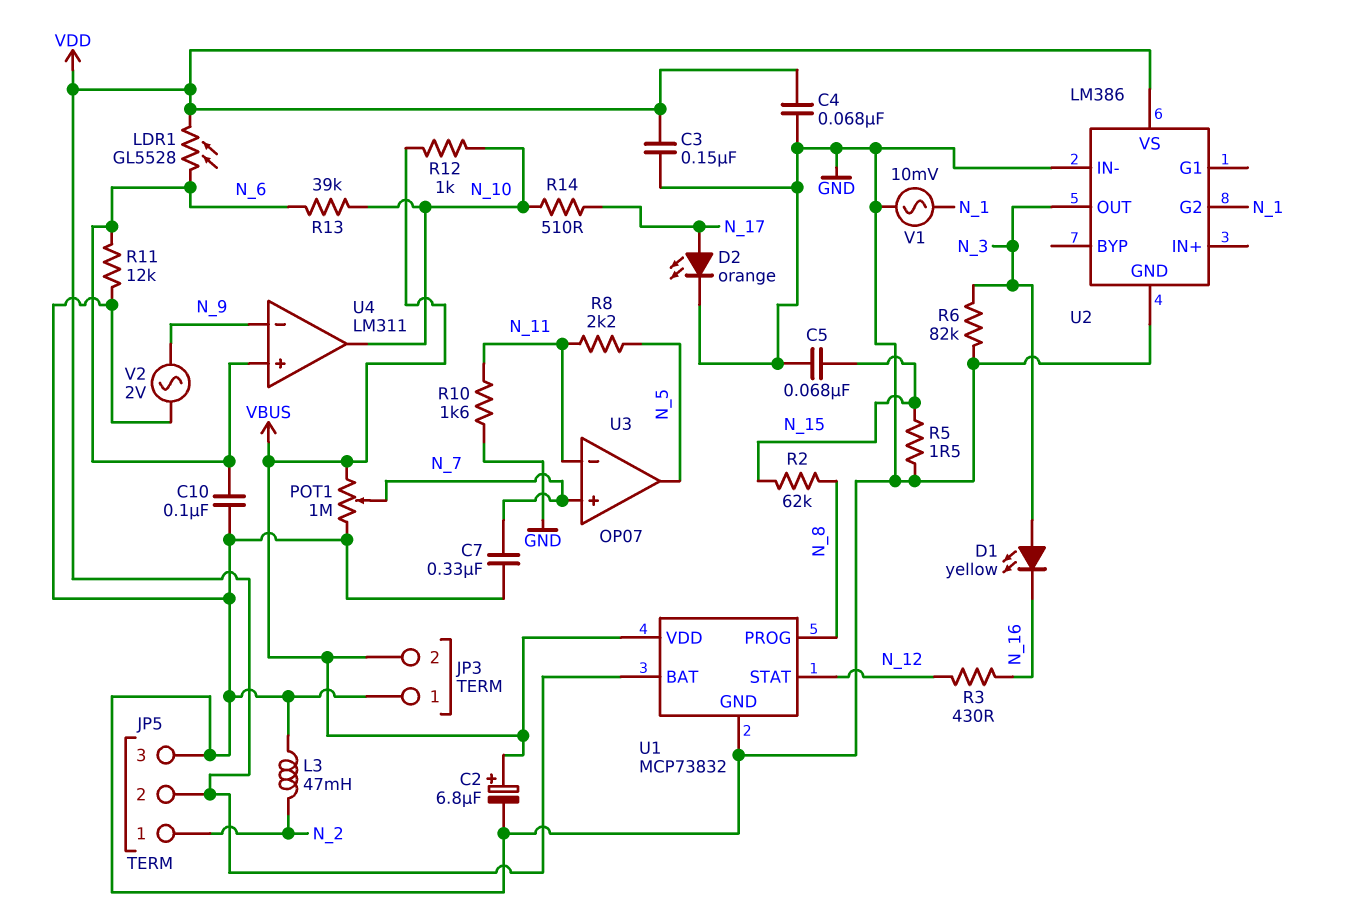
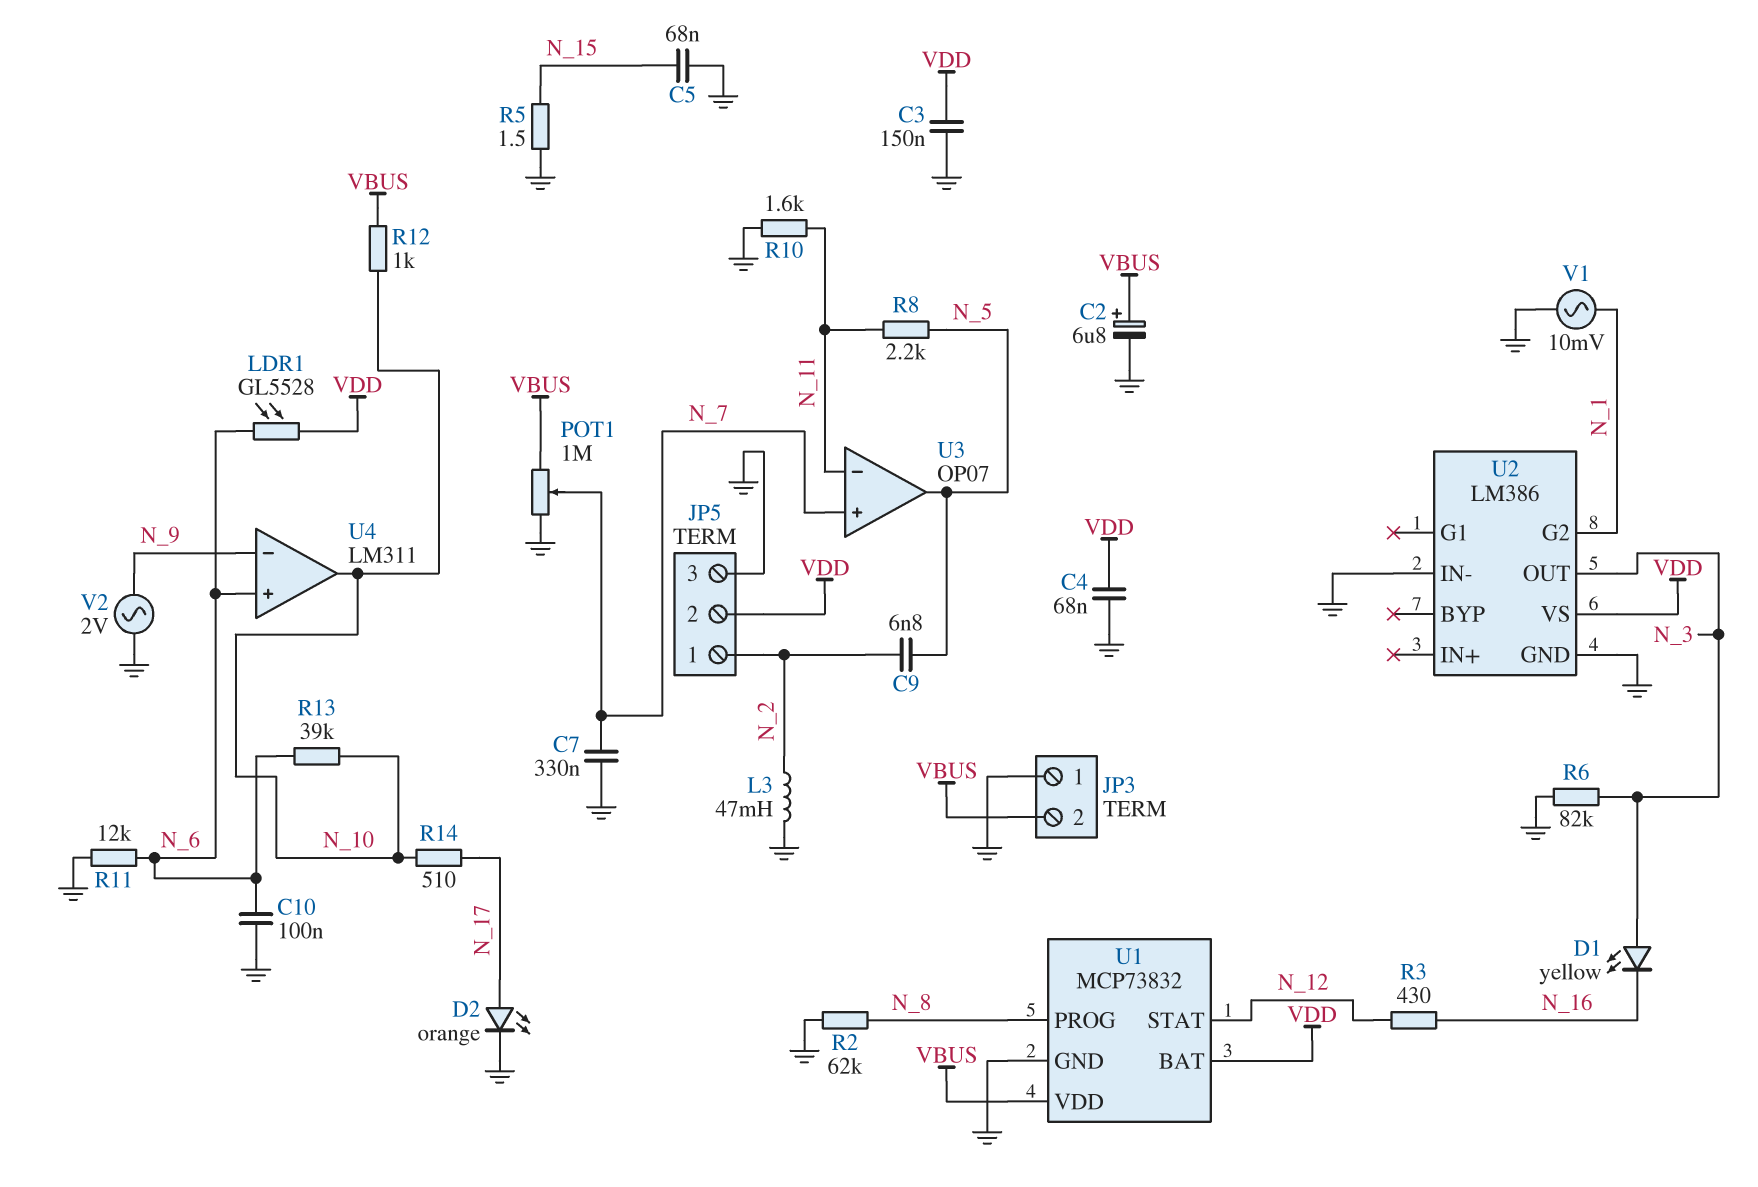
C9: none -> 6.8nF (N_2, N_5)
R2: 62k (N_8, N_15) -> 62k (GND, N_8)

